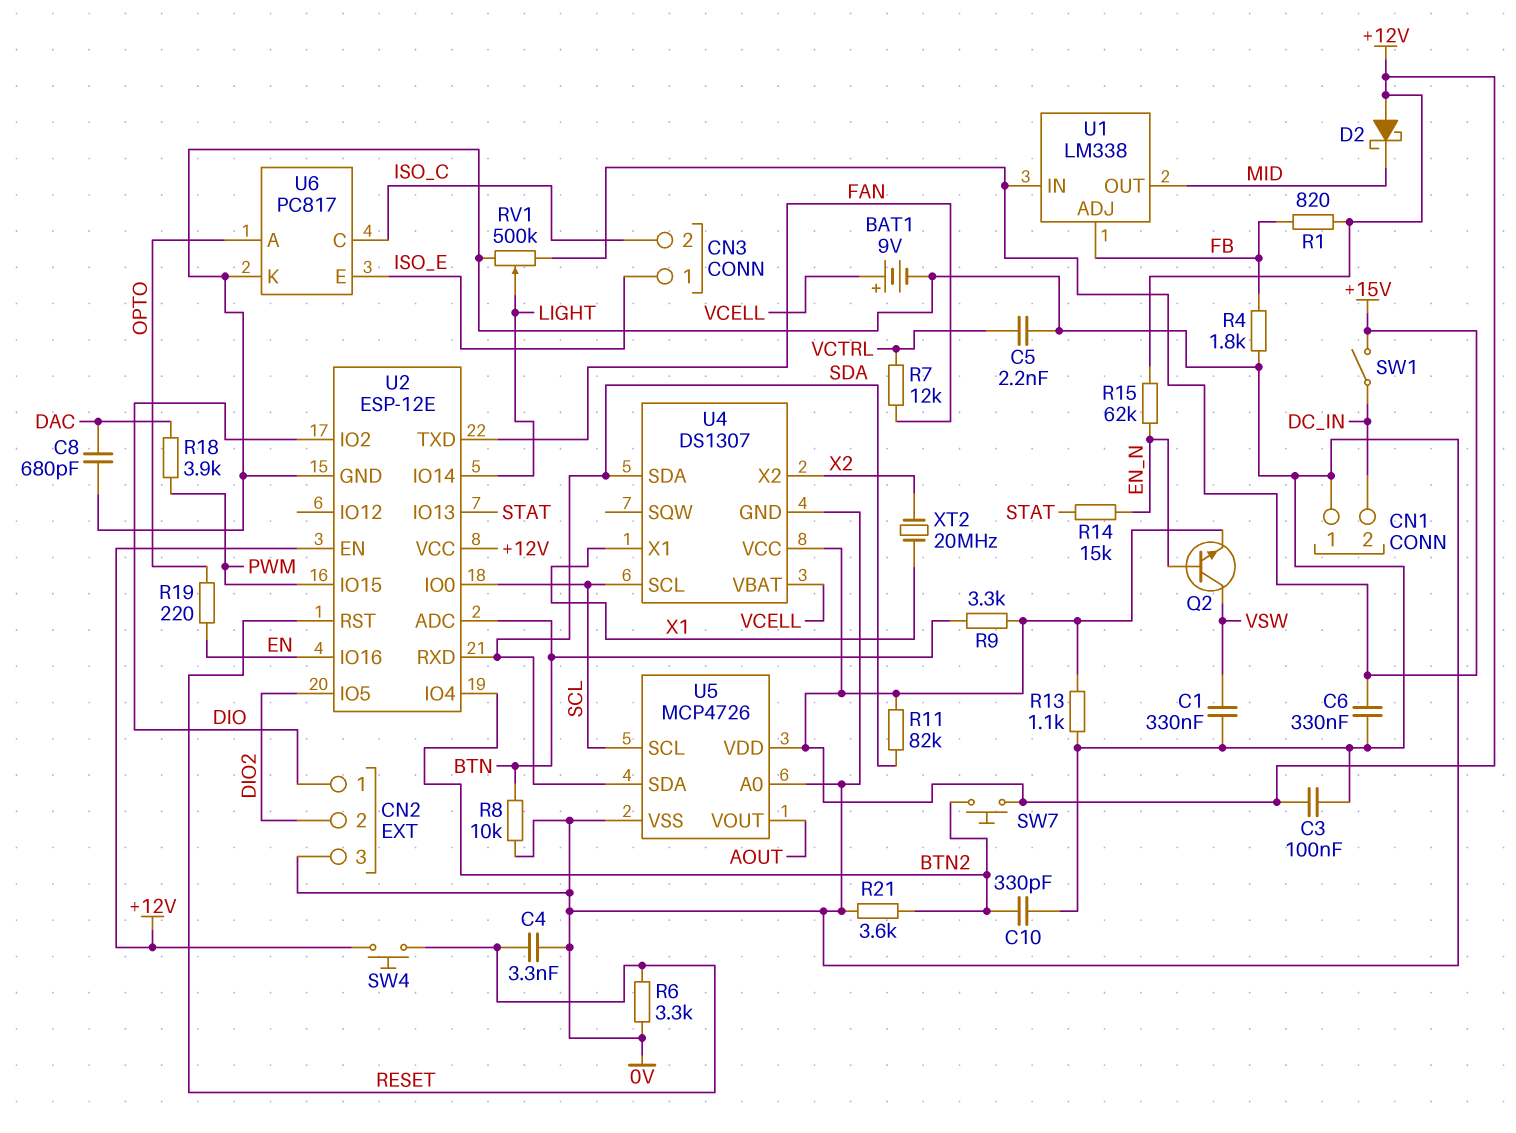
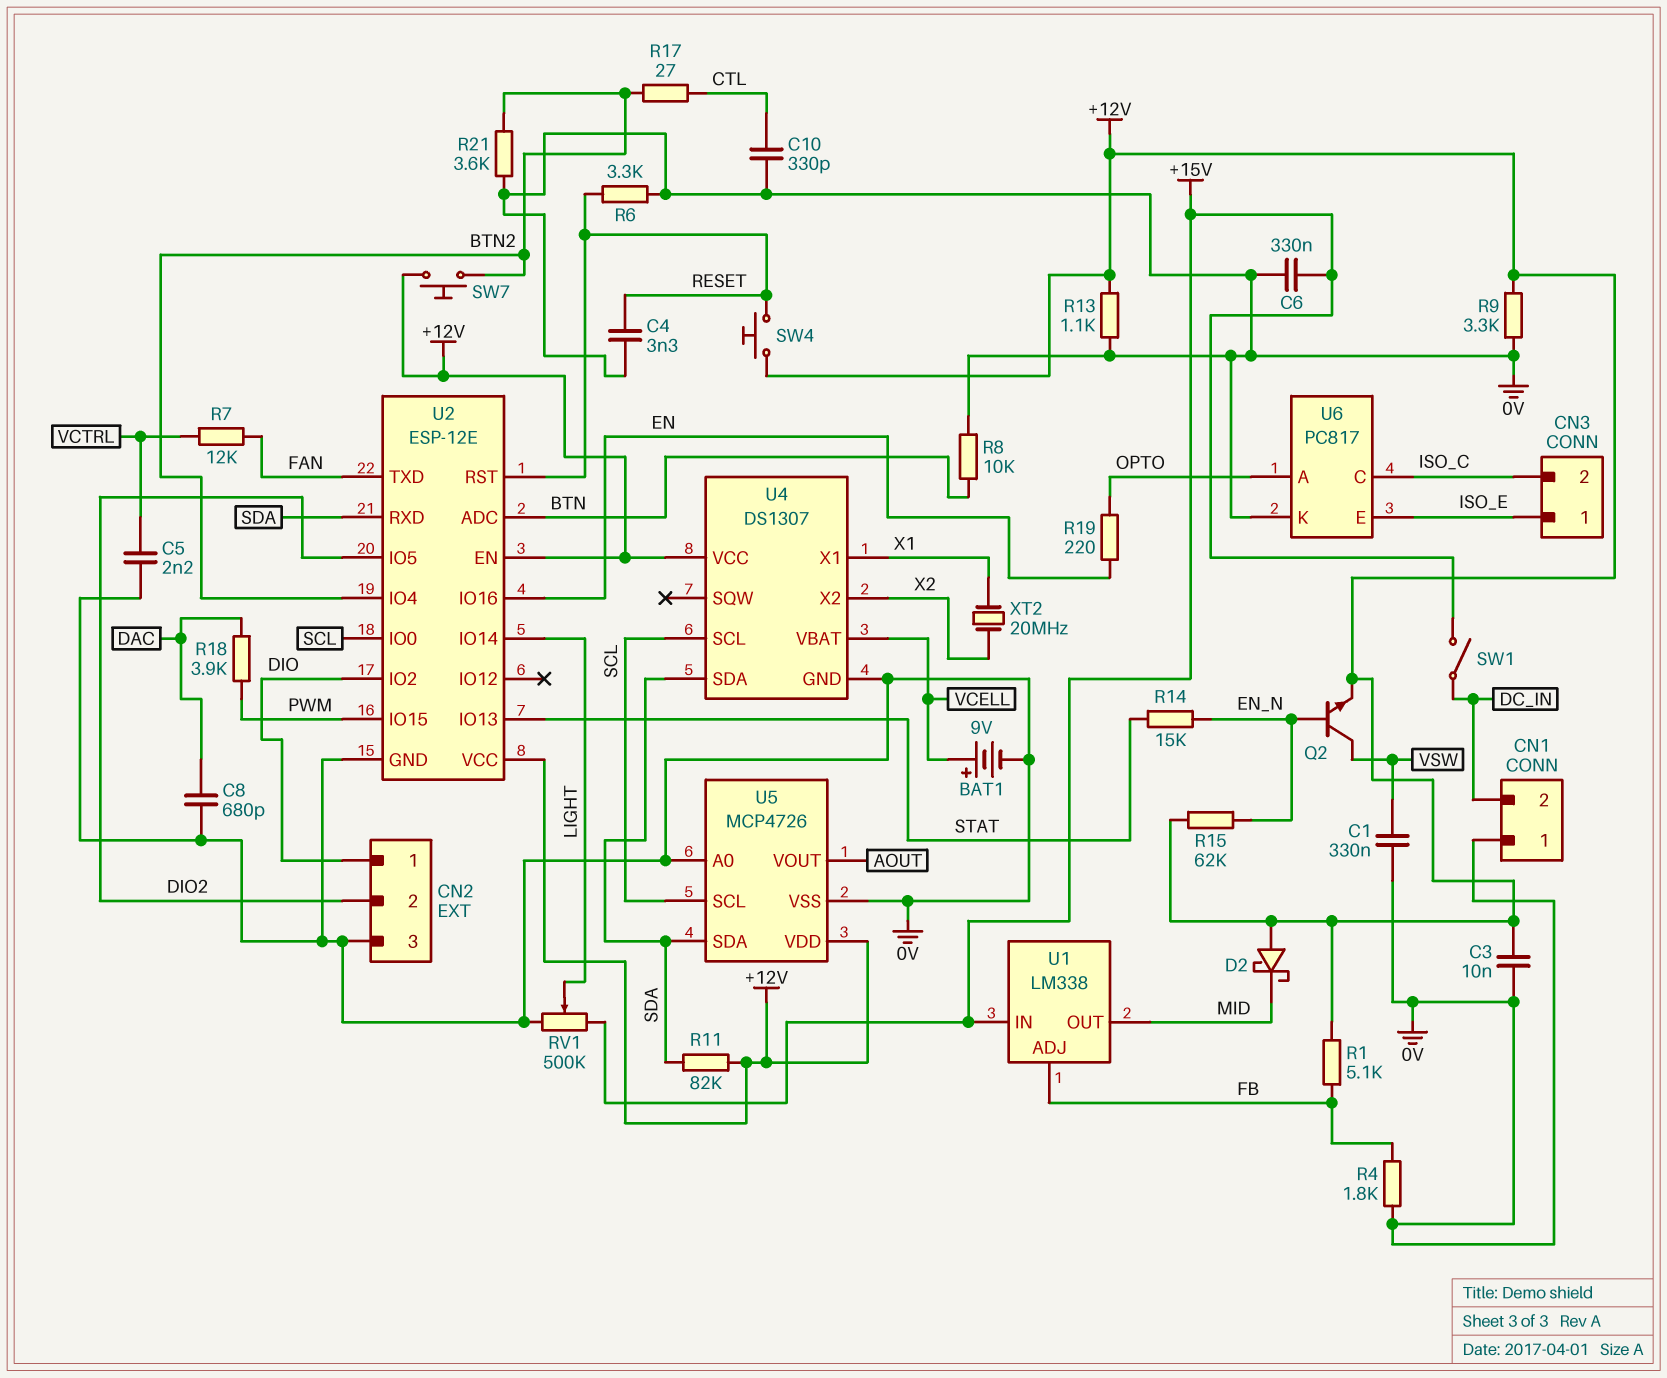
C3: 100nF (+12V, 0V) -> 10nF (+12V, 0V)
C10: 330pF (0V, BTN2) -> 330pF (0V, CTL)
R1: 820 (+12V, FB) -> 5.1k (+12V, FB)
R9: 3.3k (+12V, BTN) -> 3.3k (+12V, 0V)
R17: none -> 27 (BTN2, CTL)

